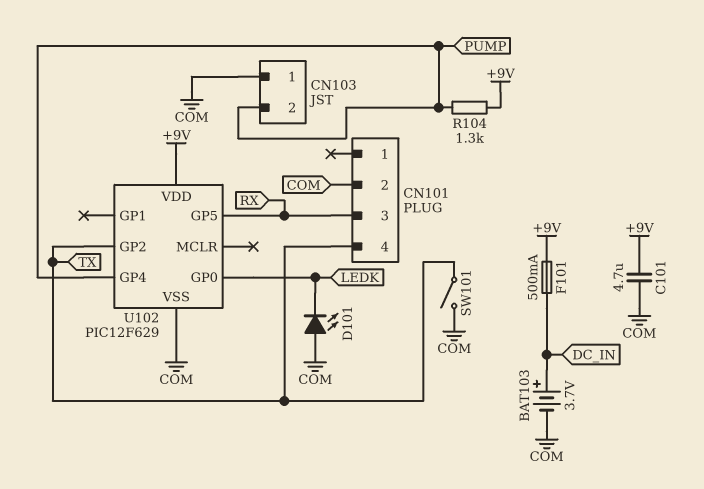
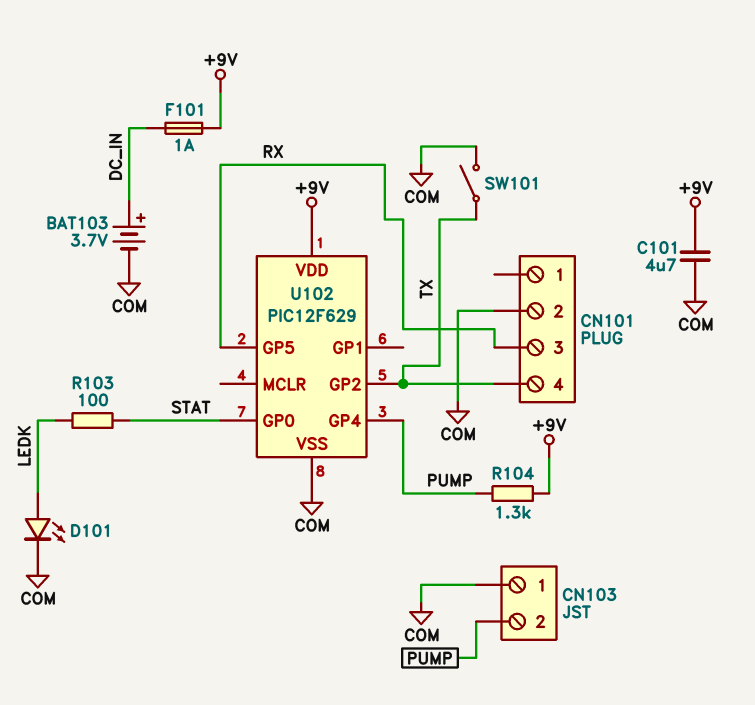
D101: LED (A COM, K LEDK) -> LED (A LEDK, K COM)
F101: 500mA (+9V, DC_IN) -> 1A (+9V, DC_IN)
R103: none -> 100 (LEDK, STAT)
U102 pin GP0: LEDK -> STAT

